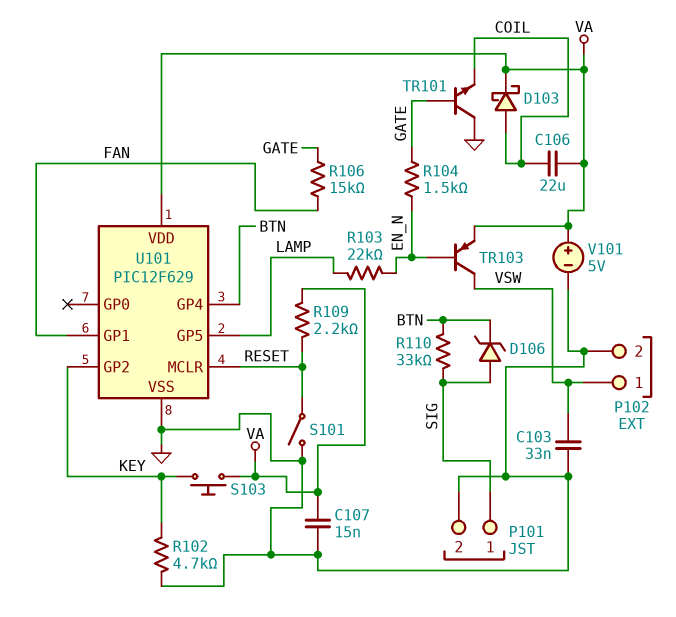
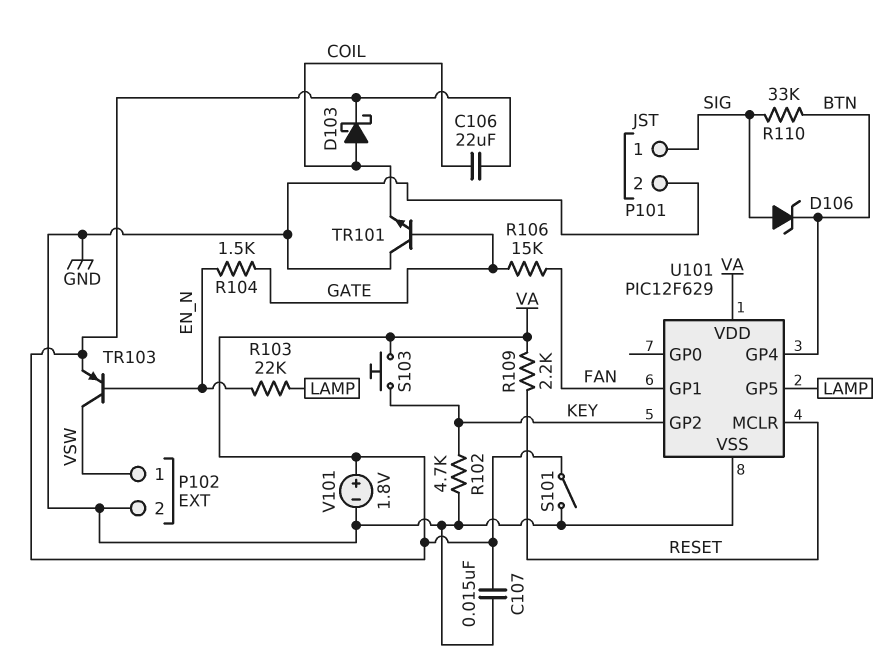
C103: 33nF (GND, VSW) -> none
S101: switch (GND, RESET) -> switch (GND, VA)
V101: 5V (plus VA, minus GND) -> 1.8V (plus VA, minus GND)

